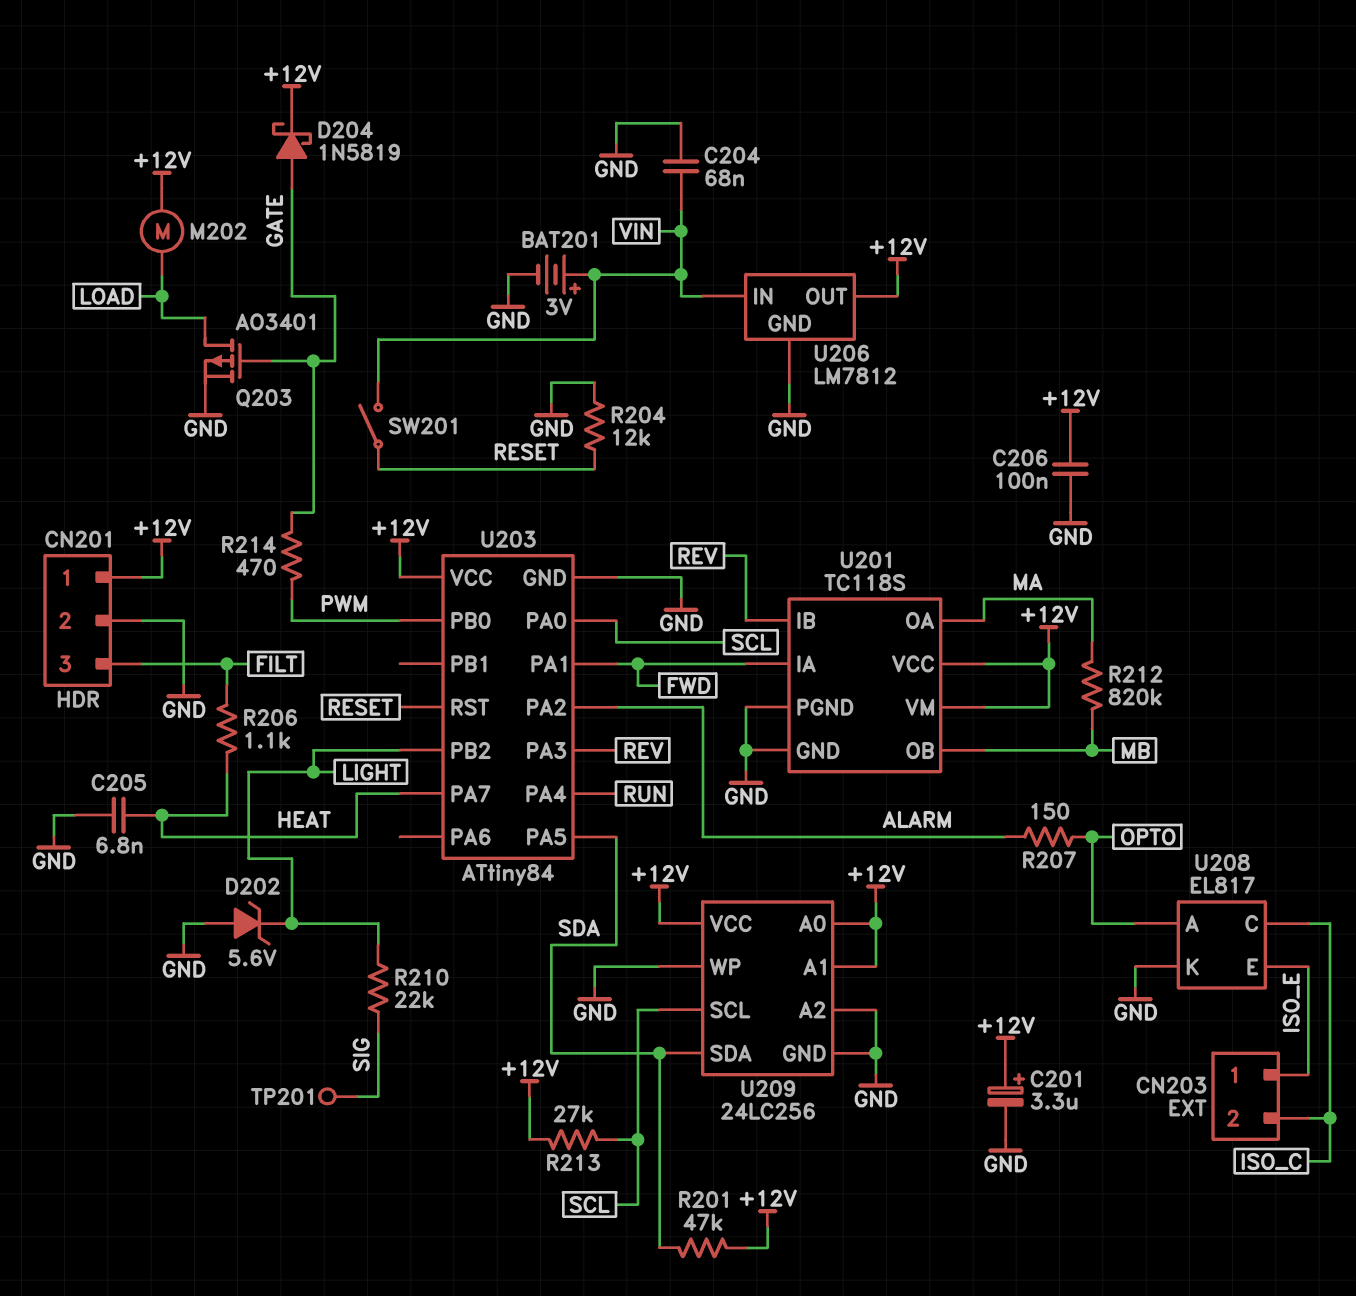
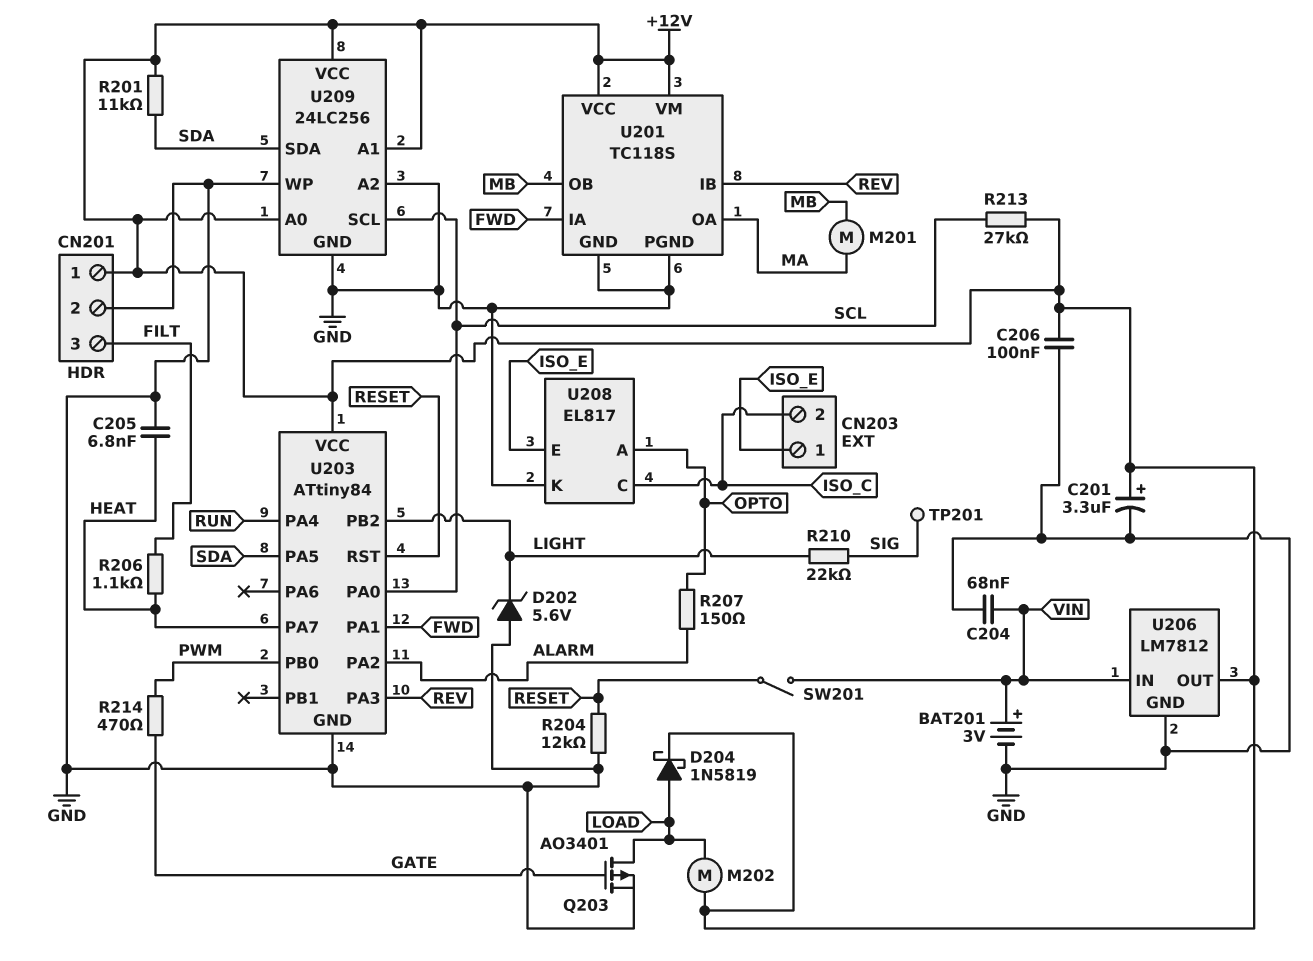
D204: schottky 1N5819 (A GATE, K +12V) -> schottky 1N5819 (A LOAD, K +12V)
M201: none -> motor (MA, MB)
R201: 47k (+12V, SDA) -> 11k (+12V, SDA)
R212: 820k (MA, MB) -> none

